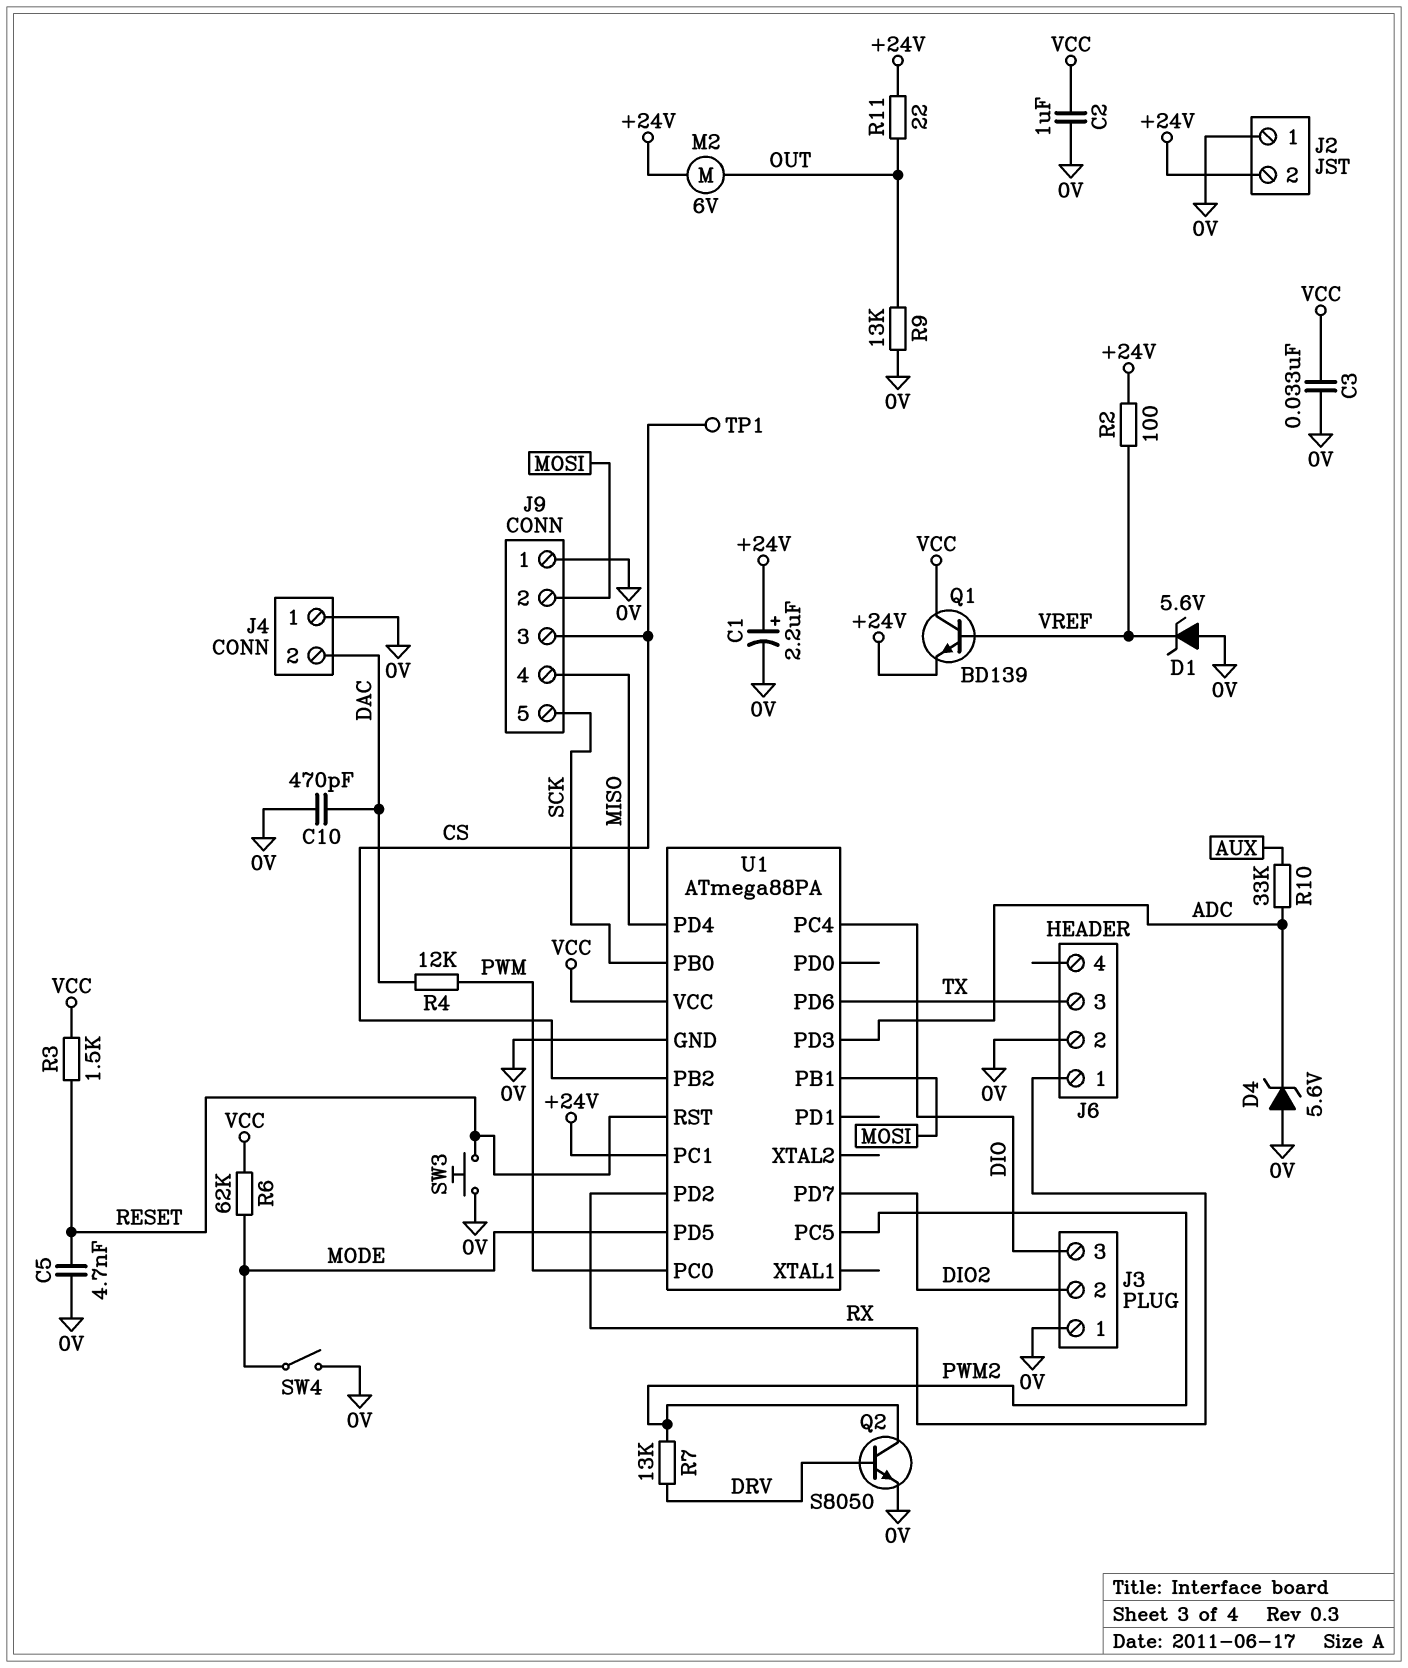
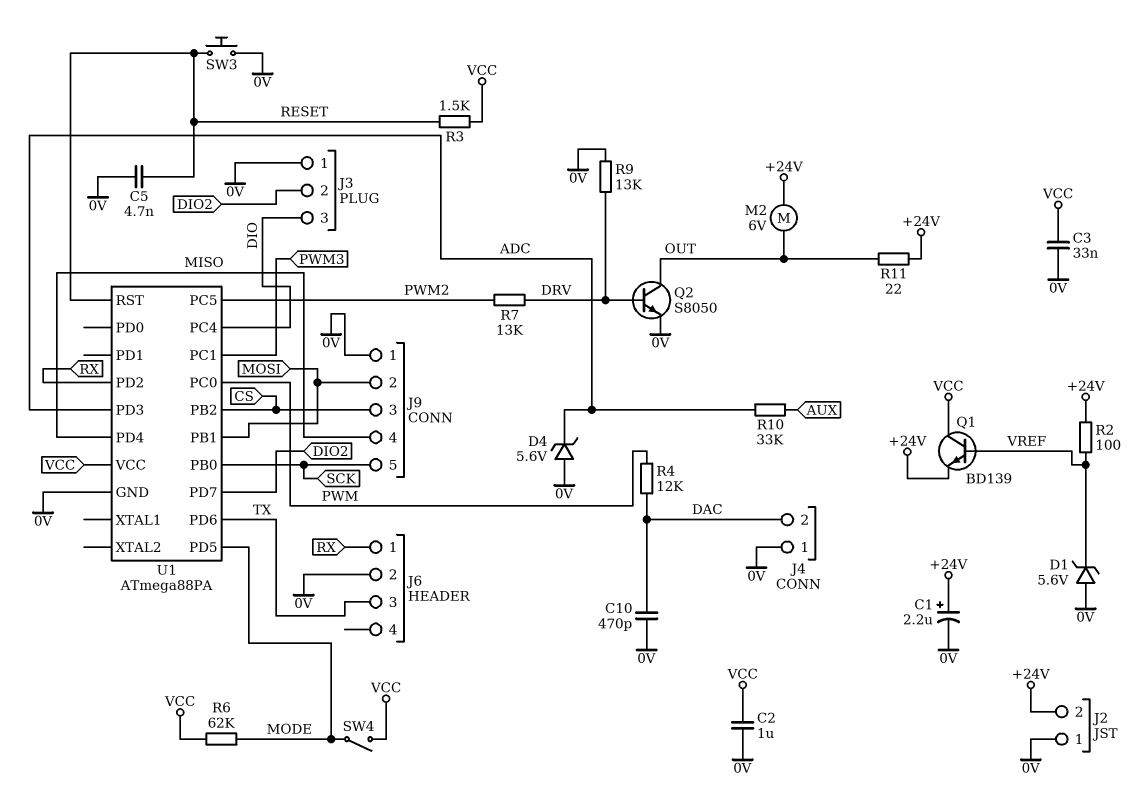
Q2: NPN S8050 (B DRV, C PWM2, E 0V) -> NPN S8050 (B DRV, C OUT, E 0V)
R9: 13k (0V, OUT) -> 13k (0V, DRV)
SW4: switch (0V, MODE) -> switch (MODE, VCC)
TP1: test point (CS) -> none
U1 pin PC1: +24V -> PWM3

